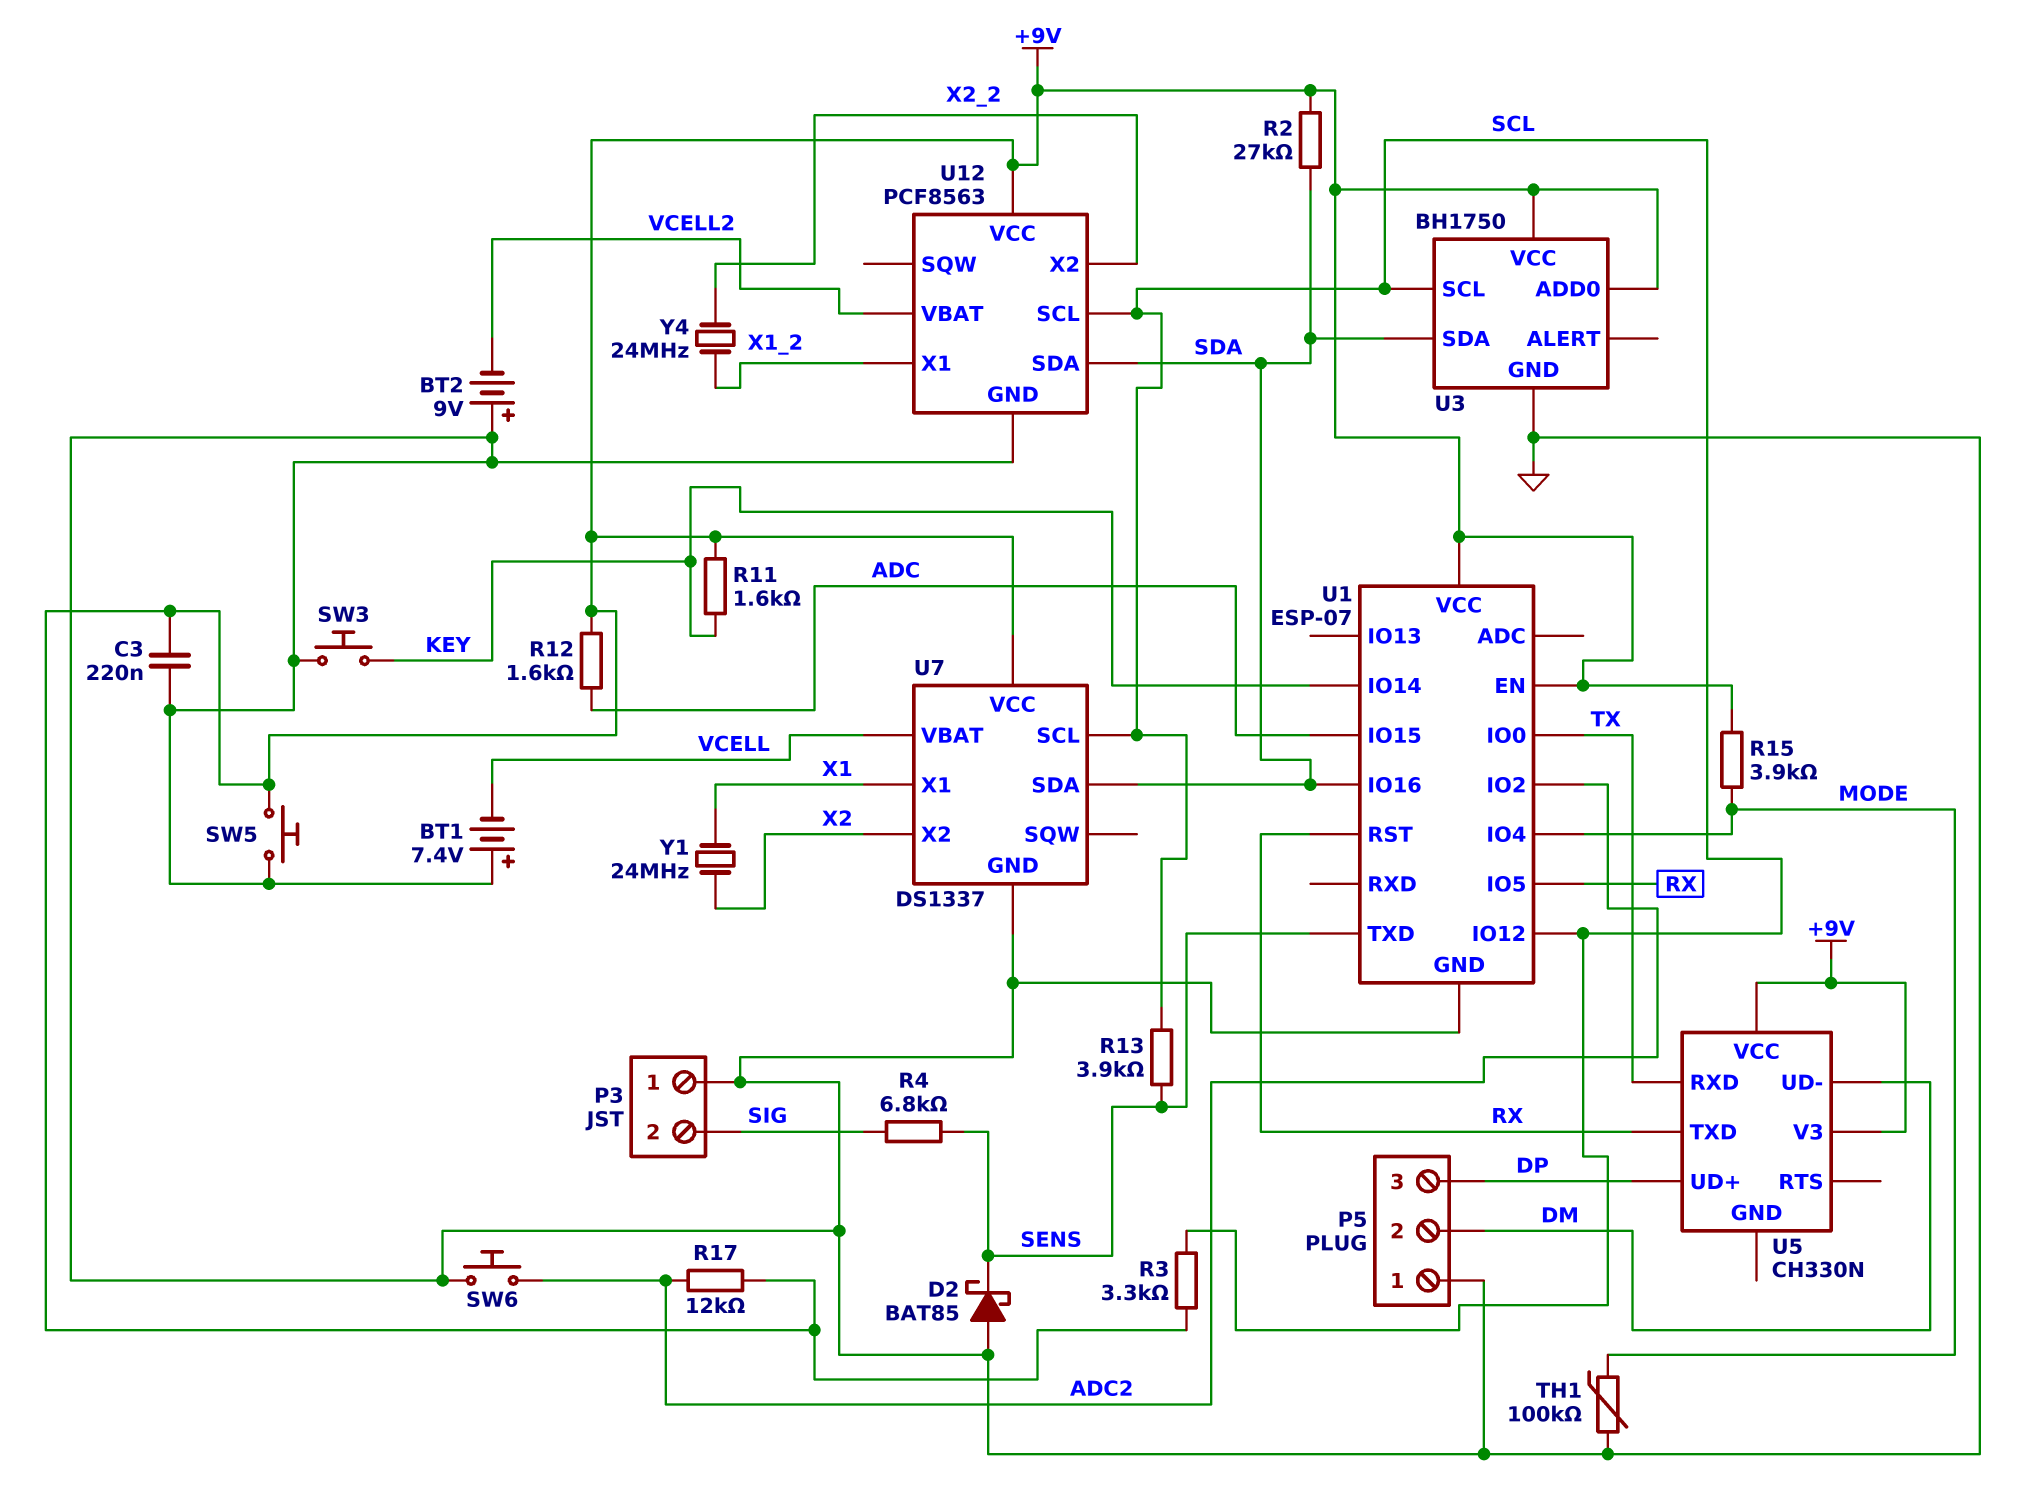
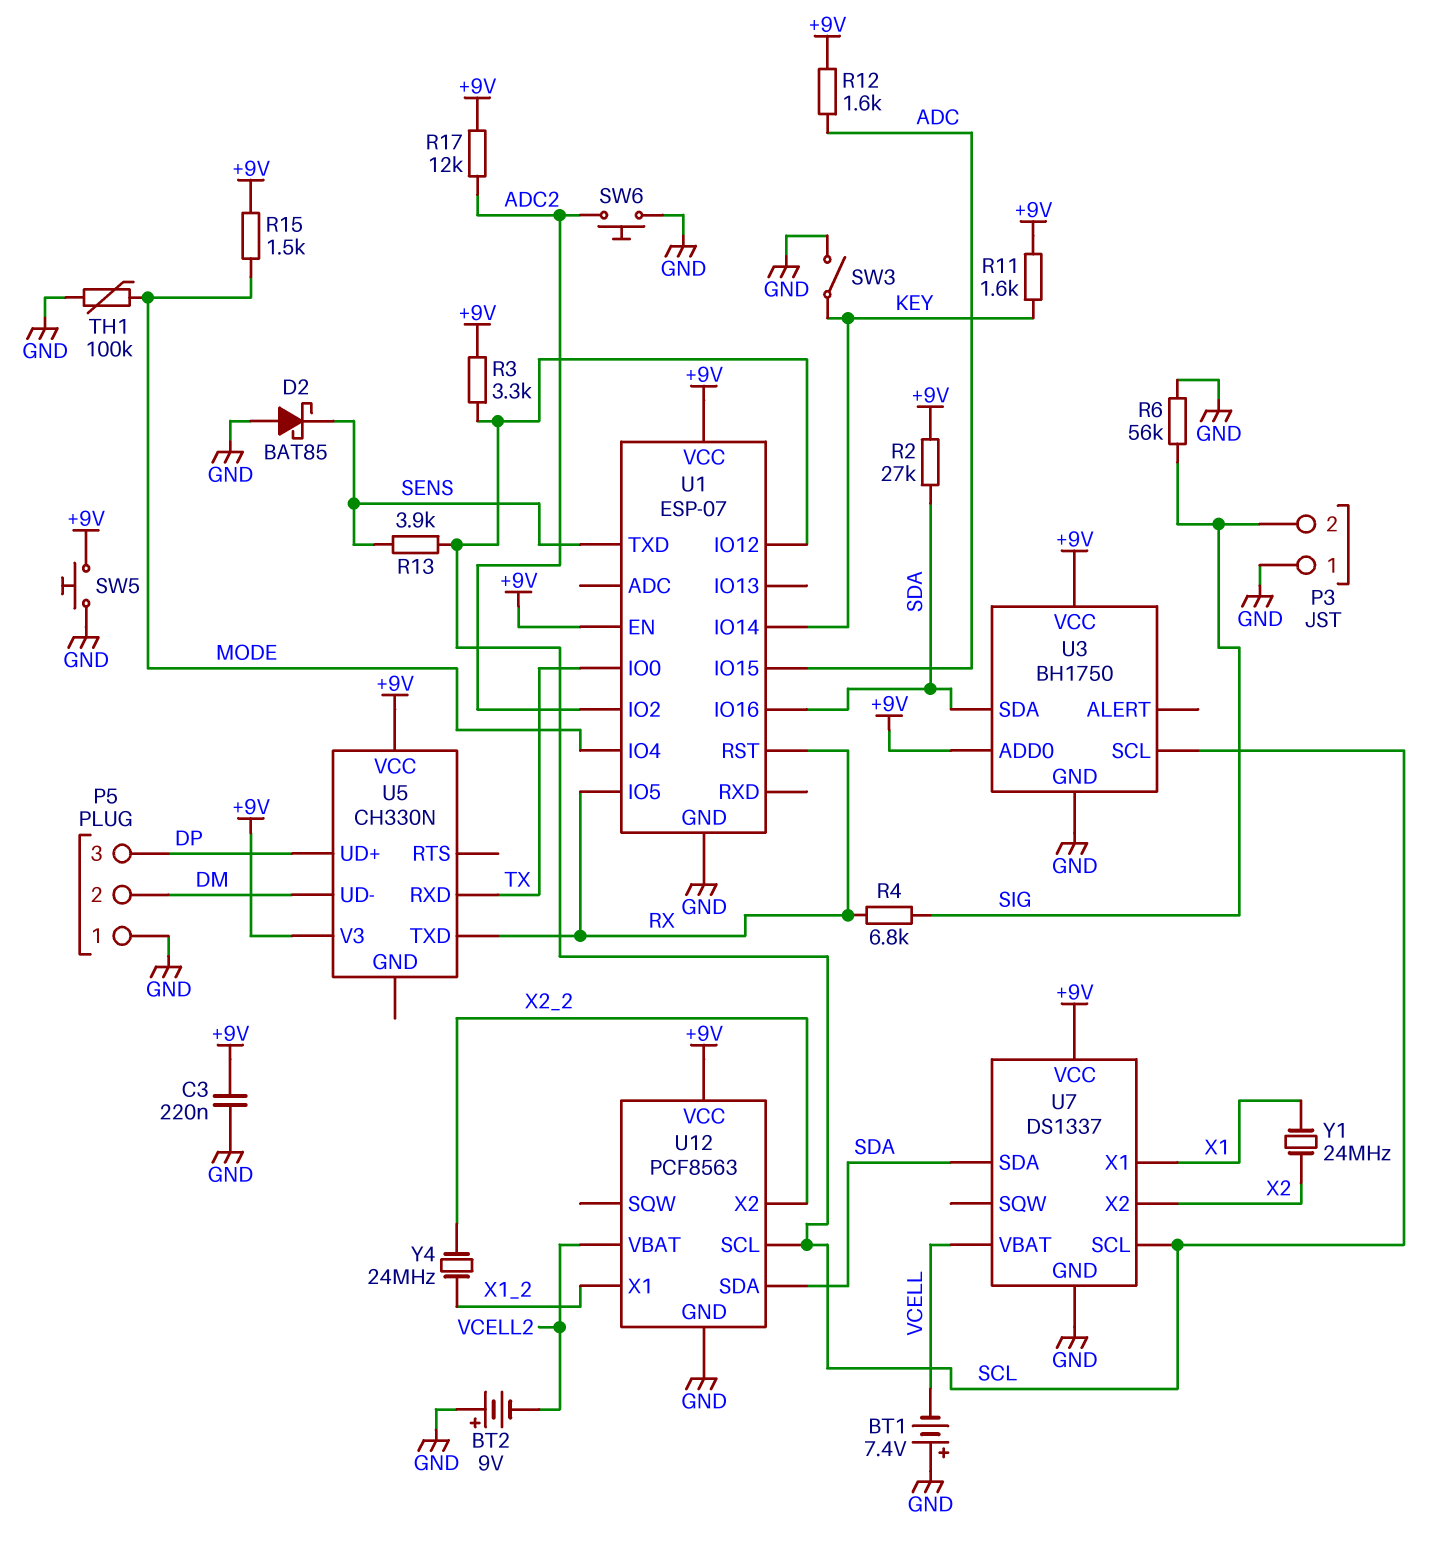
R4: 6.8k (SENS, SIG) -> 6.8k (RX, SIG)
R6: none -> 56k (GND, SIG)
R15: 3.9k (+9V, MODE) -> 1.5k (+9V, MODE)
SW3: button (GND, KEY) -> switch (GND, KEY)

